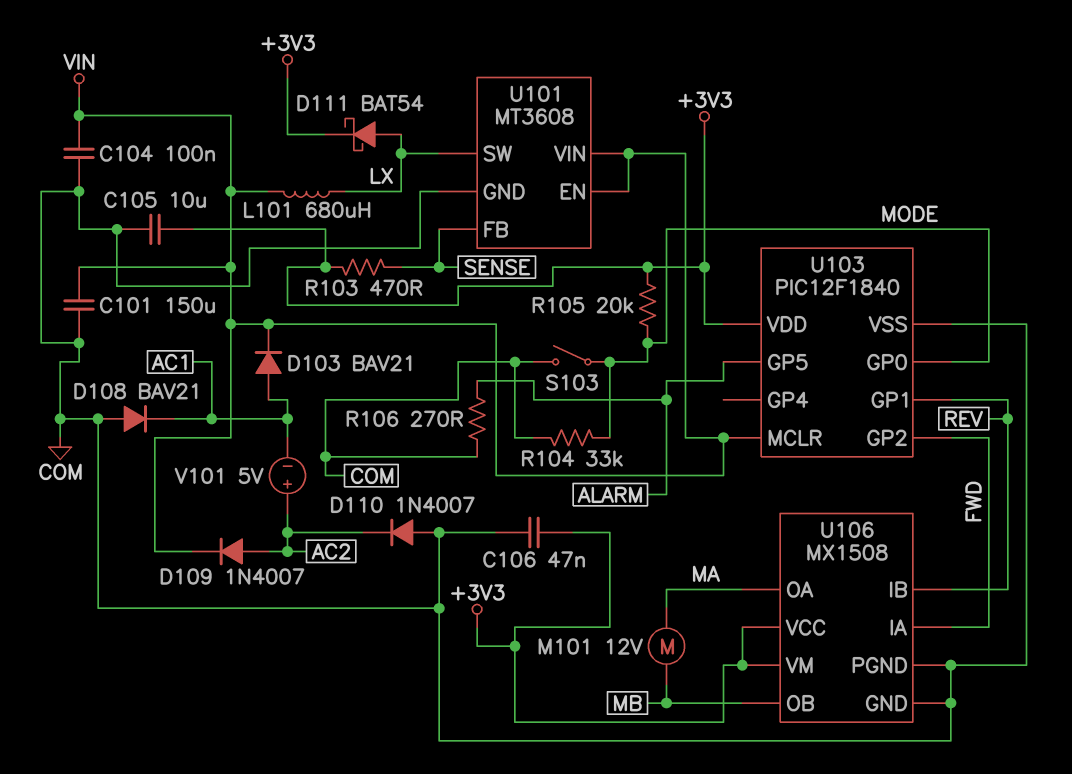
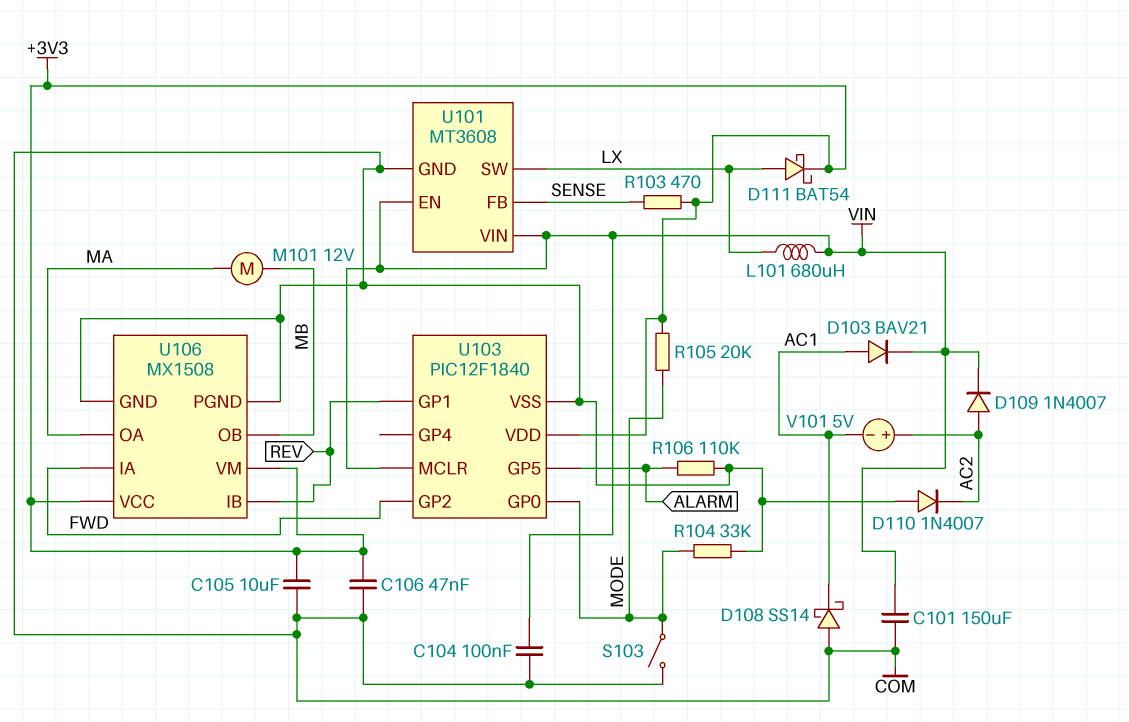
D108: diode BAV21 (A COM, K AC1) -> schottky SS14 (A COM, K AC1)
R106: 270 (ALARM, COM) -> 110k (ALARM, COM)

